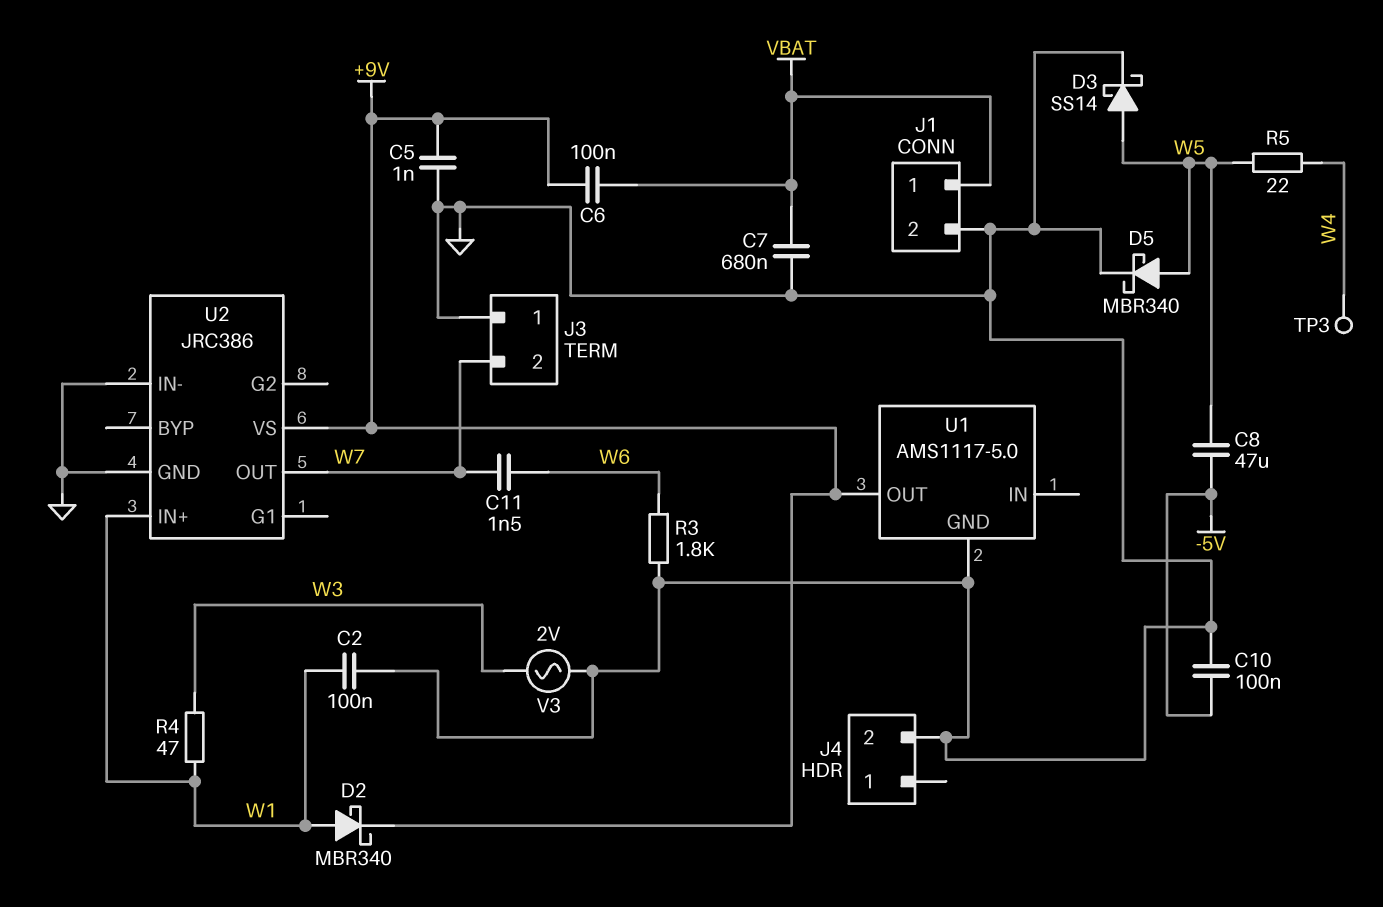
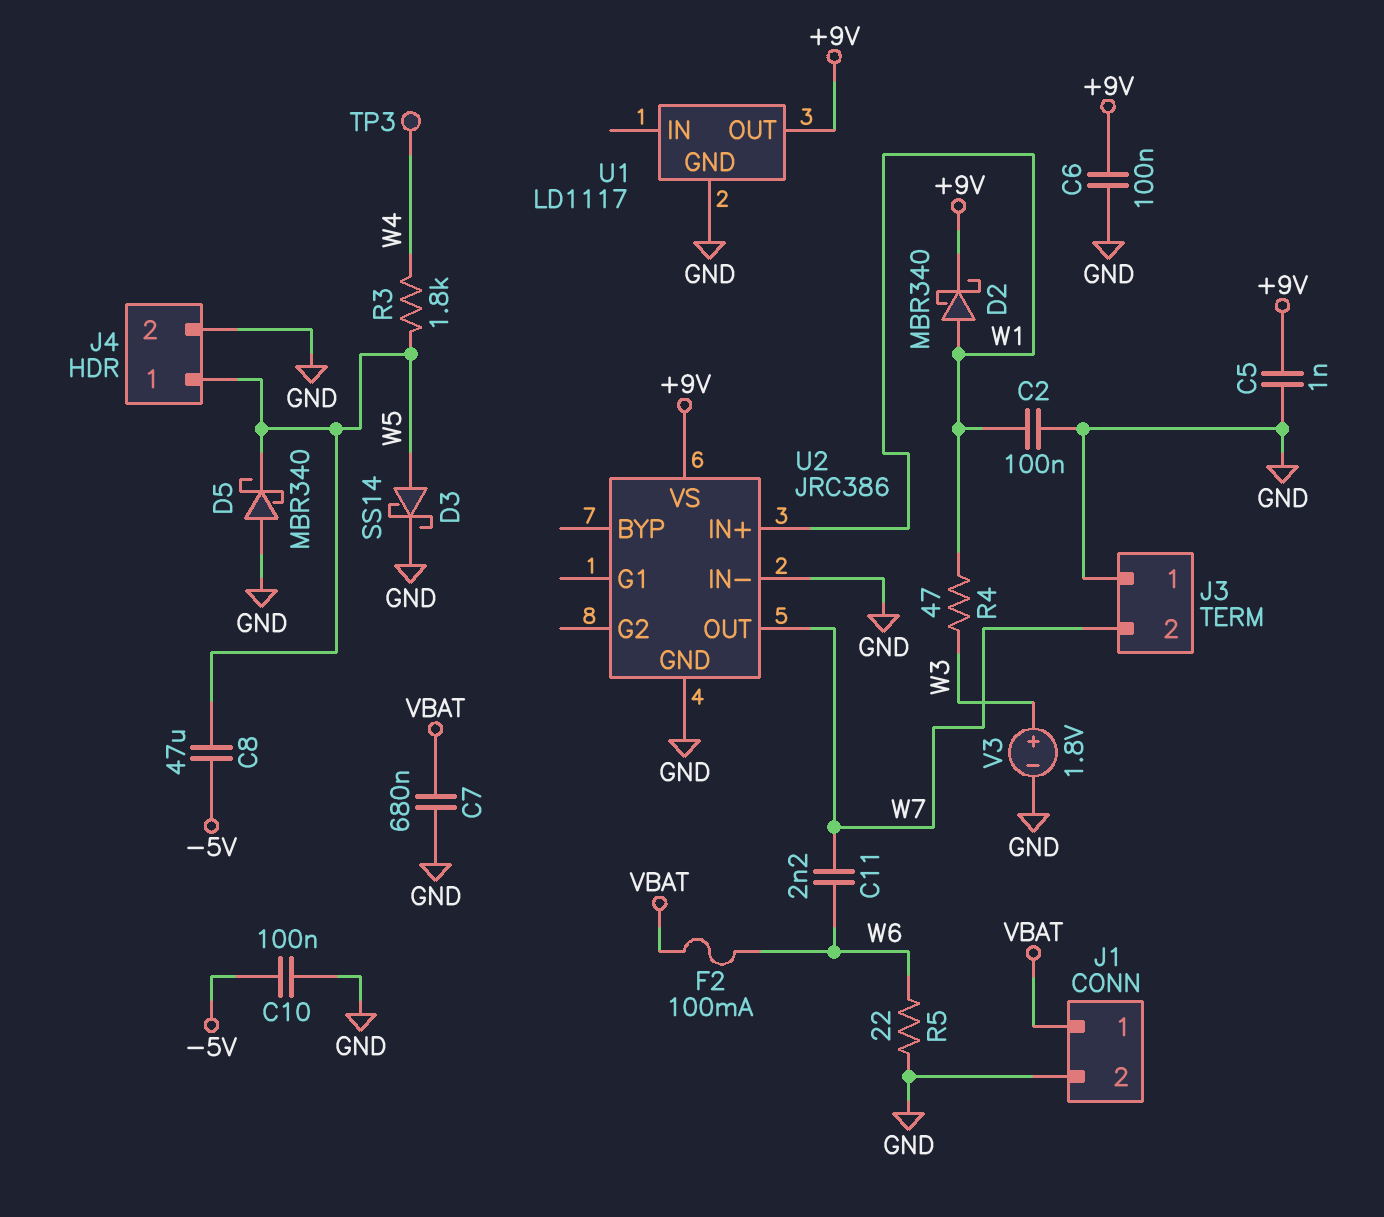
C6: 100nF (+9V, VBAT) -> 100nF (+9V, GND)
C11: 1.5nF (W6, W7) -> 2.2nF (W6, W7)
D5: schottky MBR340 (A W5, K GND) -> schottky MBR340 (A GND, K W5)
F2: none -> 100mA (VBAT, W6)
J4 pin 1: none -> W5
R3: 1.8k (GND, W6) -> 1.8k (W4, W5)
R5: 22 (W4, W5) -> 22 (GND, W6)
U1: AMS1117-5.0 -> LD1117
V3: AC 2V (GND, W3) -> 1.8V (plus W3, minus GND)

